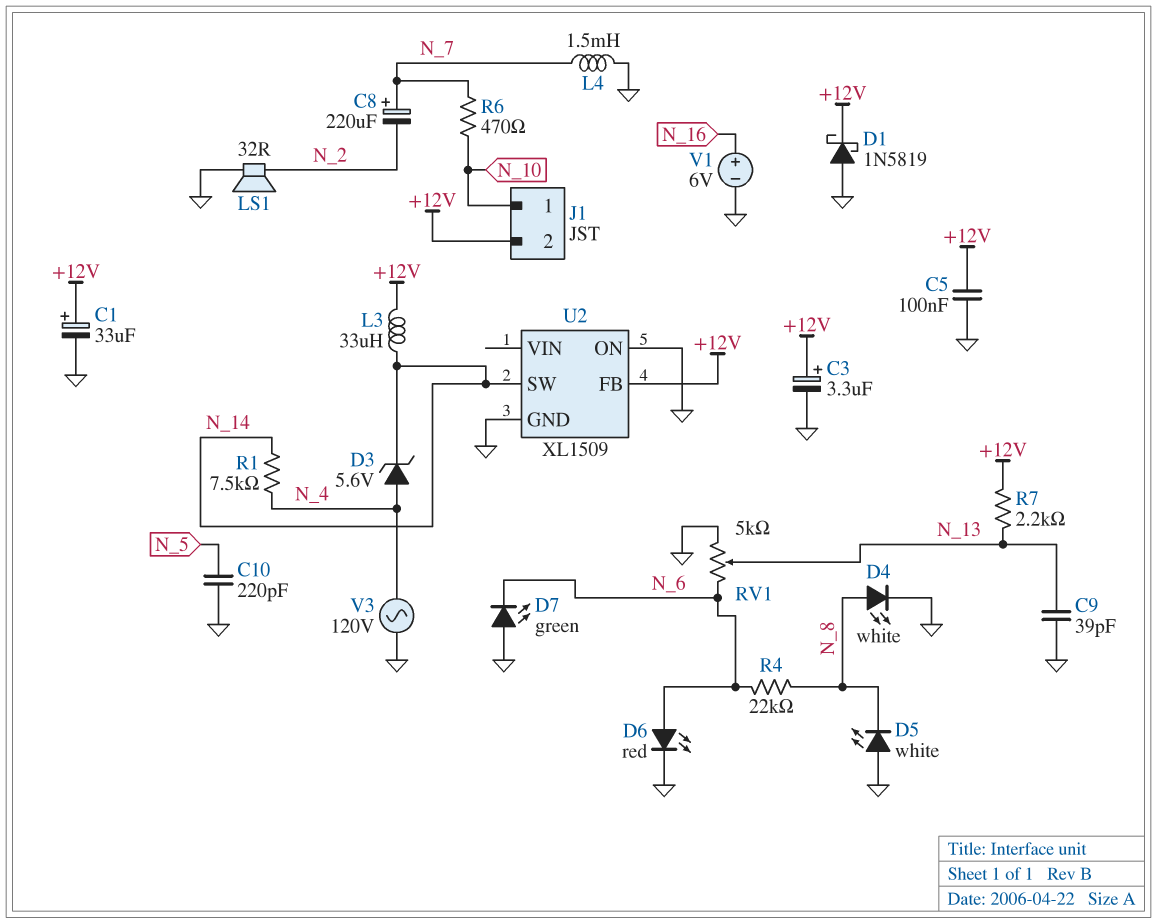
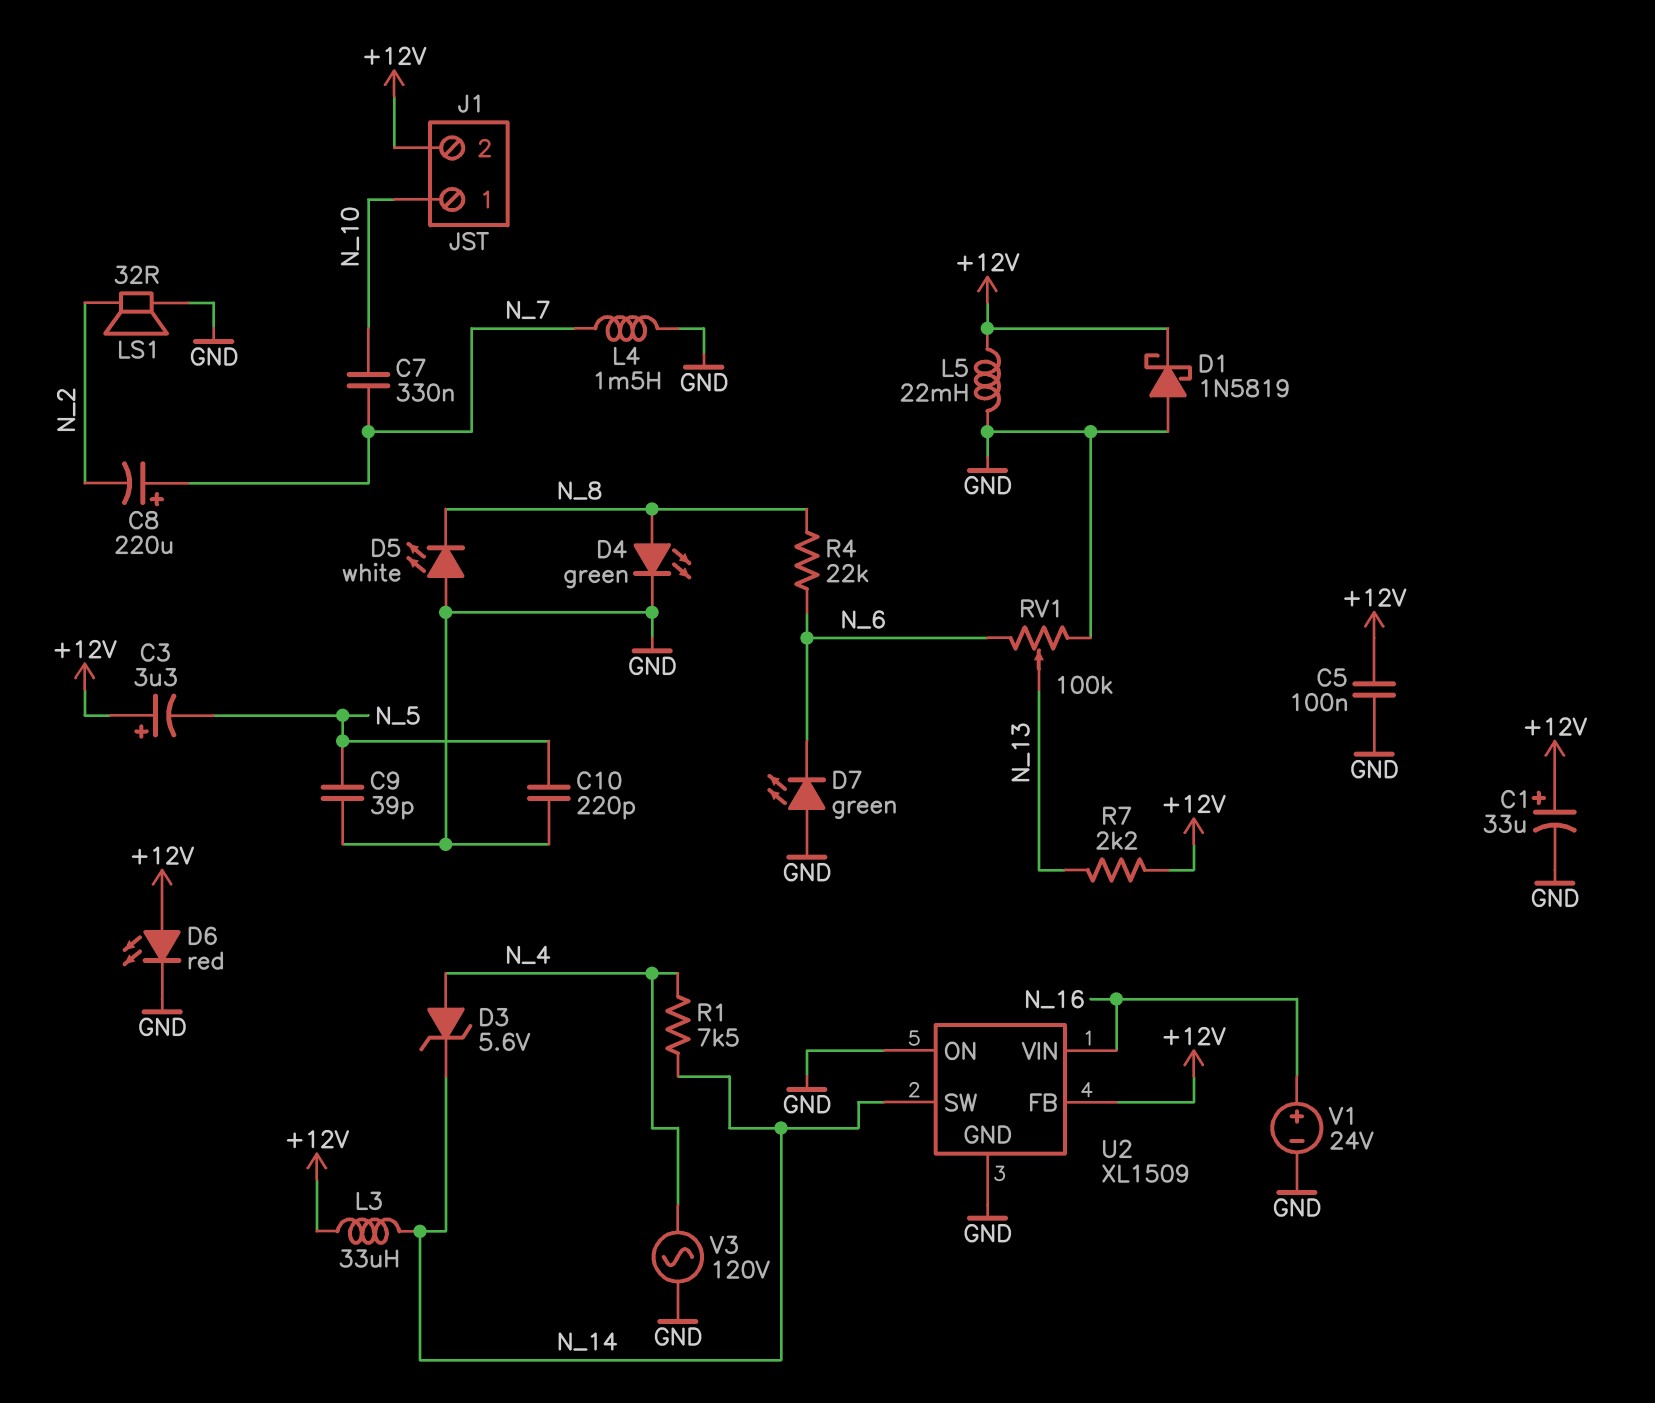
C3: 3.3uF (plus +12V, minus GND) -> 3.3uF (plus +12V, minus N_5)
C7: none -> 330nF (N_7, N_10)
C9: 39pF (GND, N_13) -> 39pF (GND, N_5)
D4: LED white (A N_8, K GND) -> LED green (A N_8, K GND)
D6: LED red (A N_6, K GND) -> LED red (A +12V, K GND)
L5: none -> 22mH (+12V, GND)
R6: 470 (N_7, N_10) -> none
RV1: 5k (GND, N_6, wiper N_13) -> 100k (GND, N_6, wiper N_13)
U2 pin VIN: none -> N_16
V1: 6V (plus N_16, minus GND) -> 24V (plus N_16, minus GND)

